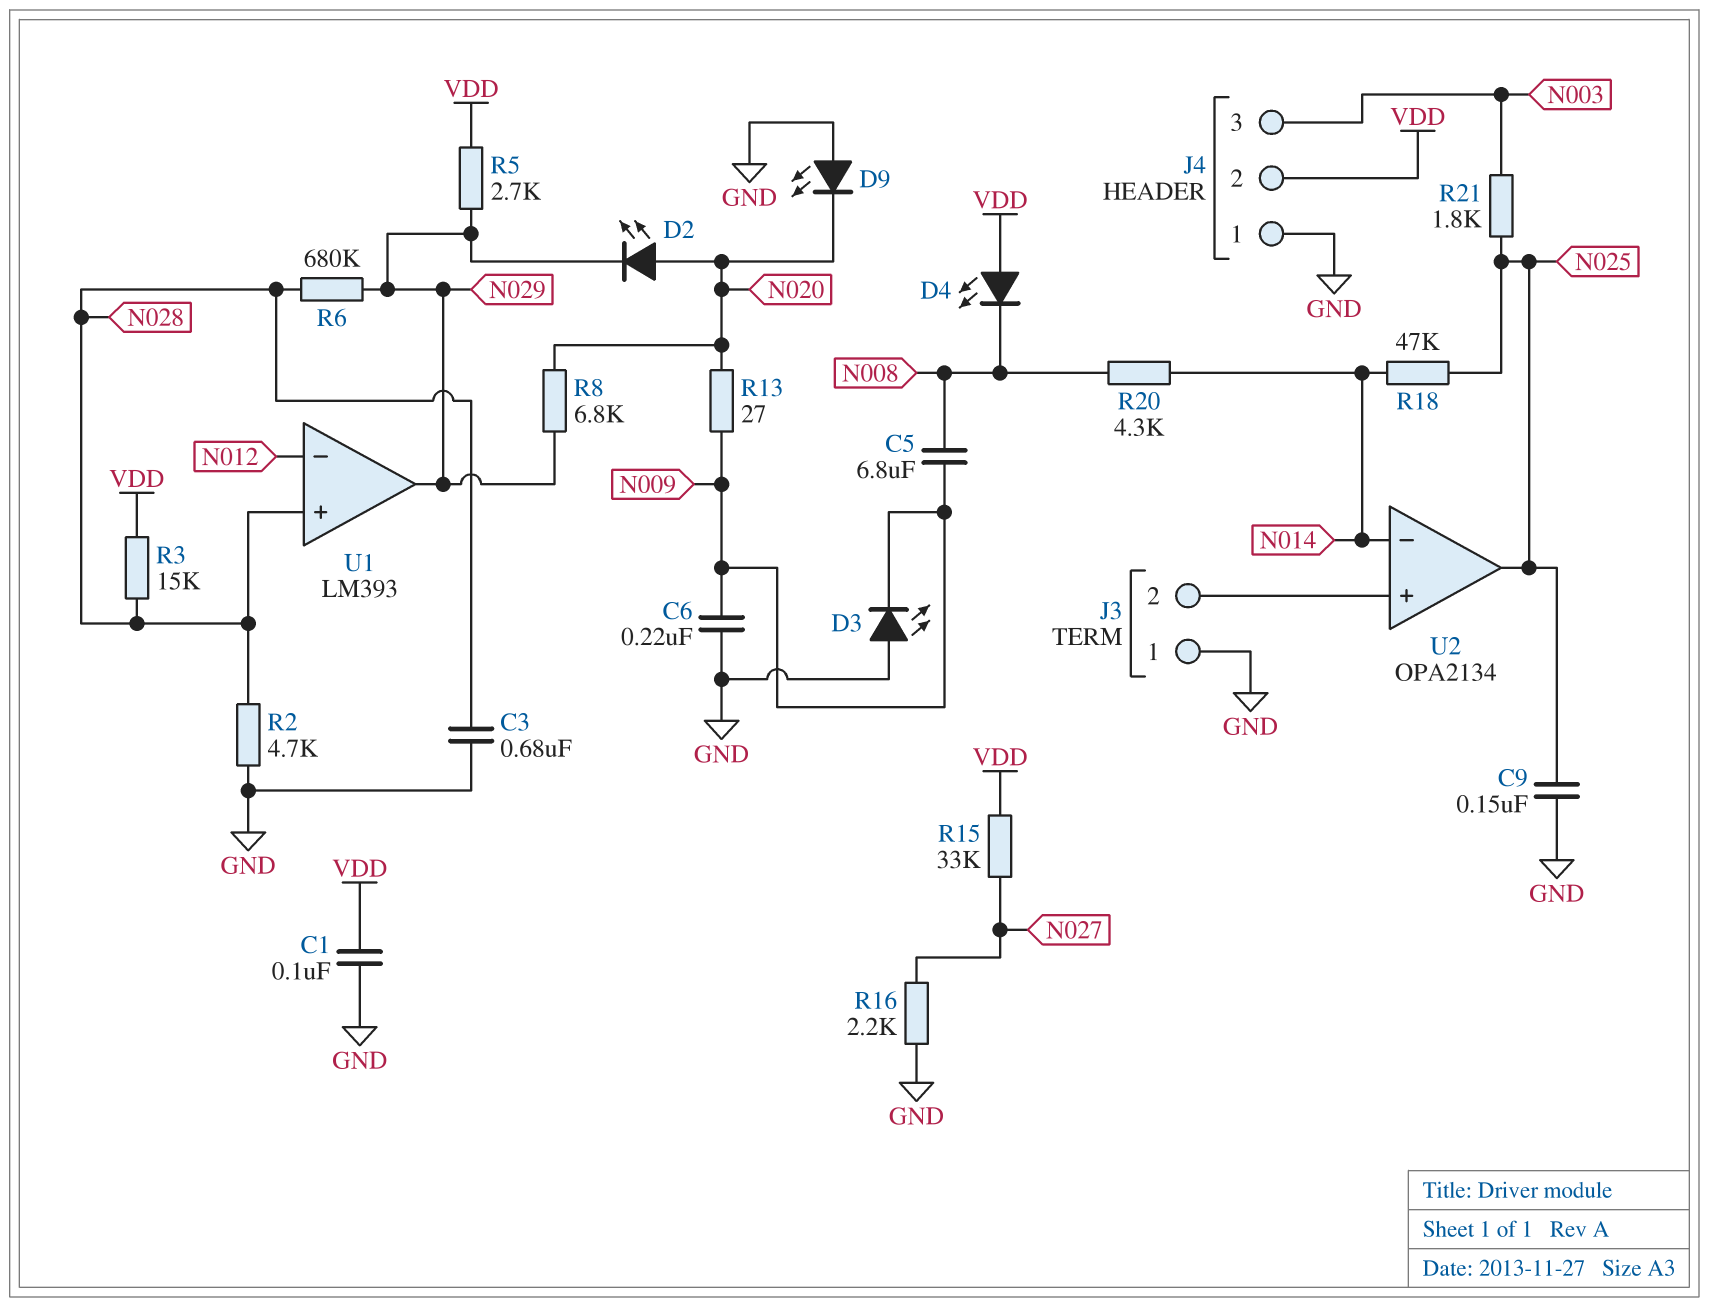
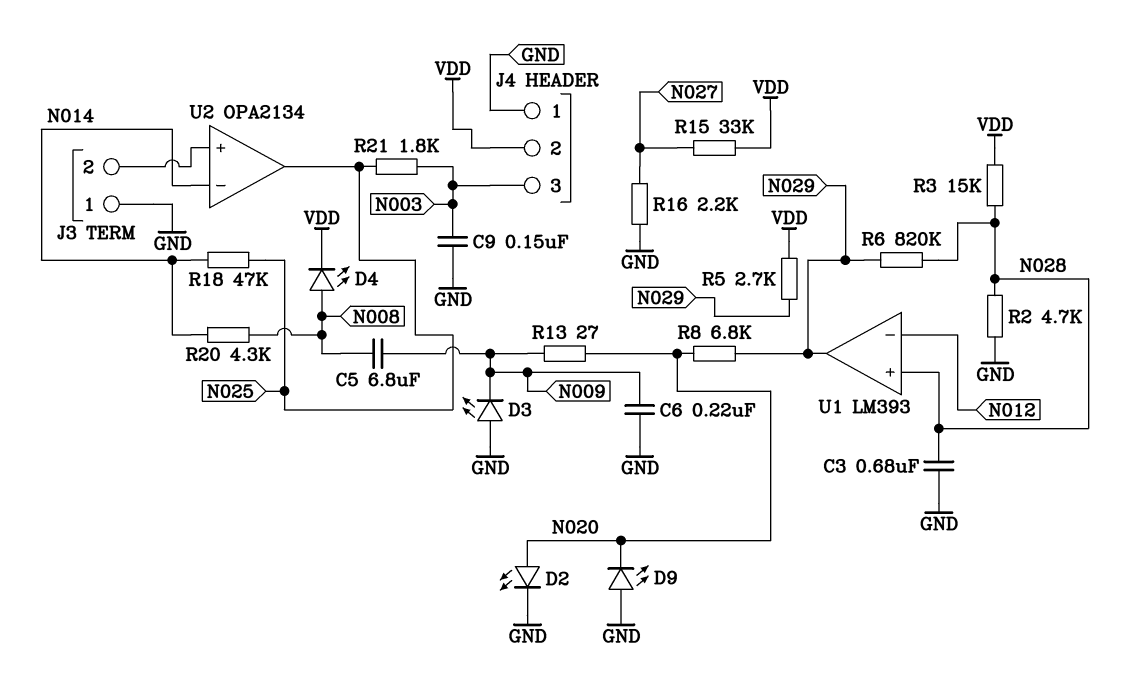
C1: 100nF (GND, VDD) -> none
C9: 150nF (GND, N025) -> 150nF (GND, N003)
D2: LED (A N020, K N029) -> LED (A N020, K GND)
D4: LED (A VDD, K N008) -> LED (A N008, K VDD)
R6: 680k (N028, N029) -> 820k (N028, N029)

